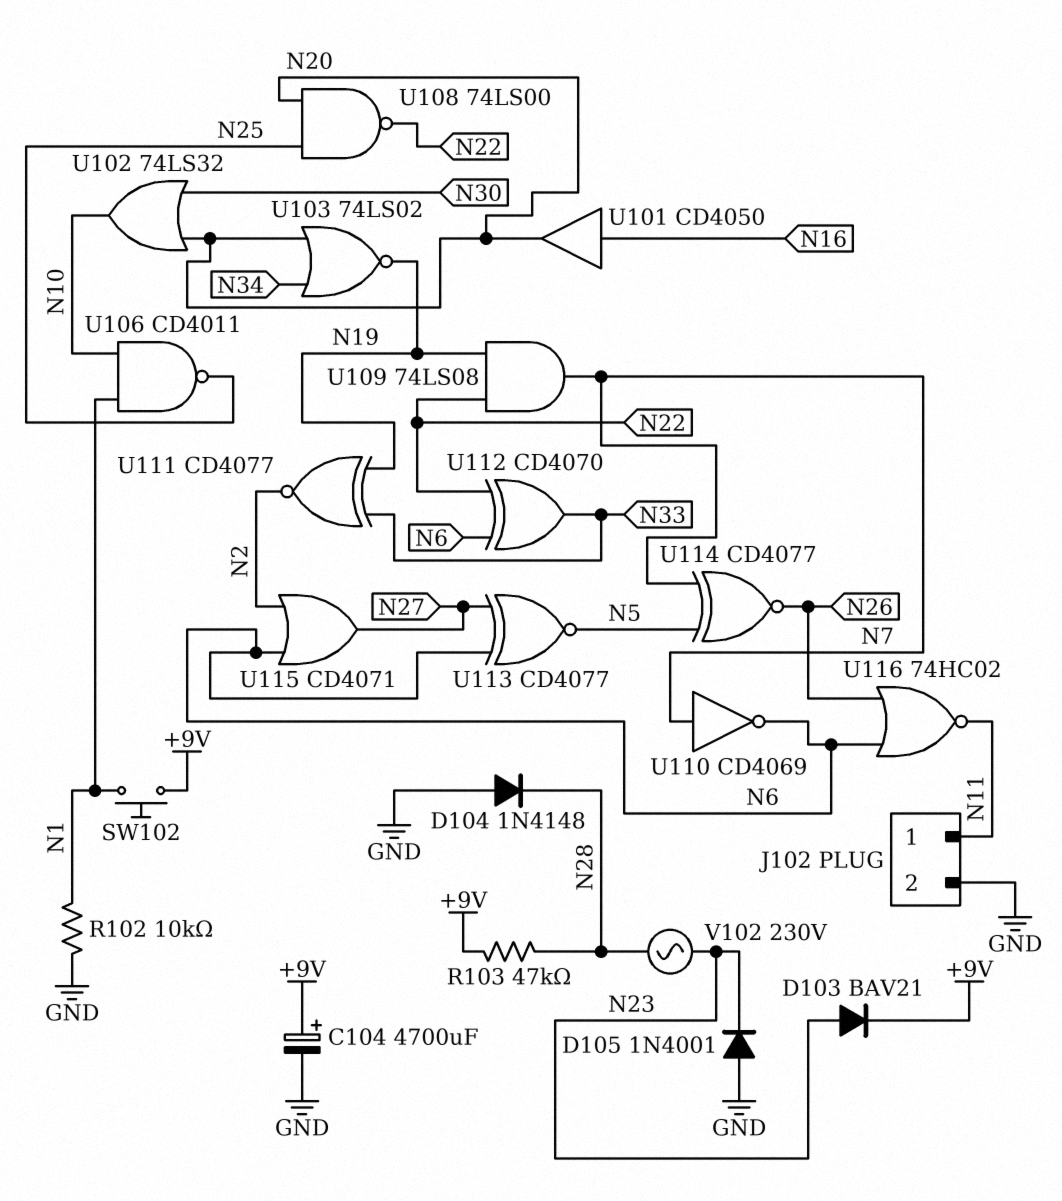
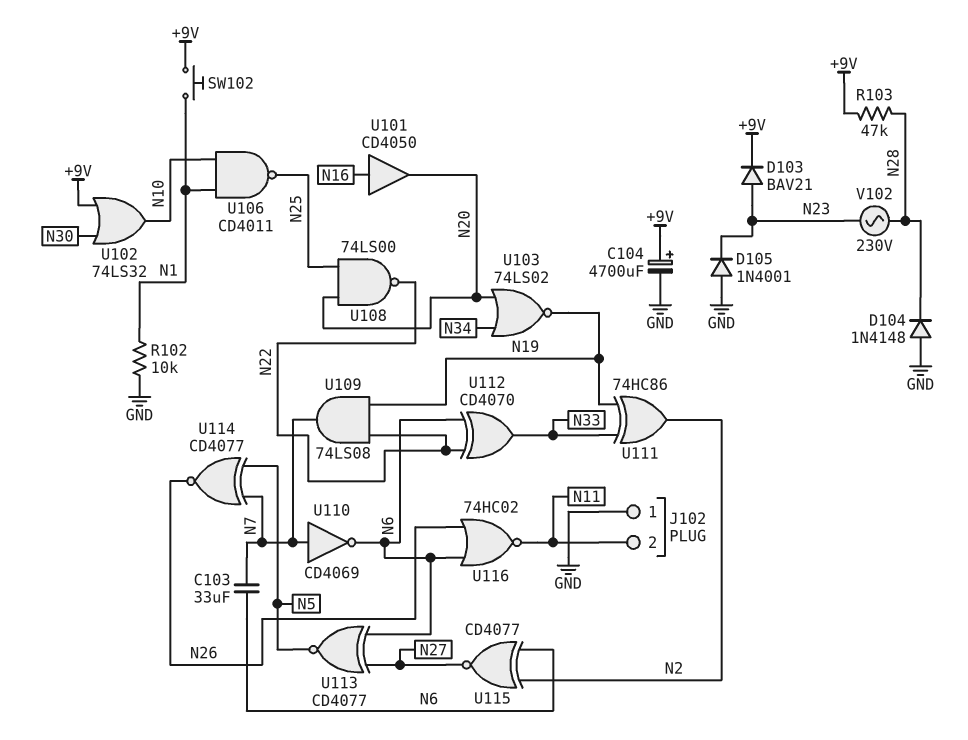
C103: none -> 33uF (N6, N7)
J102 pin 1: N11 -> GND
J102 pin 2: GND -> N11
U102: OR 74LS32 (in N20, in N30, out N10) -> OR 74LS32 (in +9V, in N30, out N10)
U111: XNOR CD4077 (in N19, in N33, out N2) -> XOR 74HC86 (in N19, in N33, out N2)
U115: OR CD4071 (in N2, in N6, out N27) -> XNOR CD4077 (in N2, in N6, out N27)

